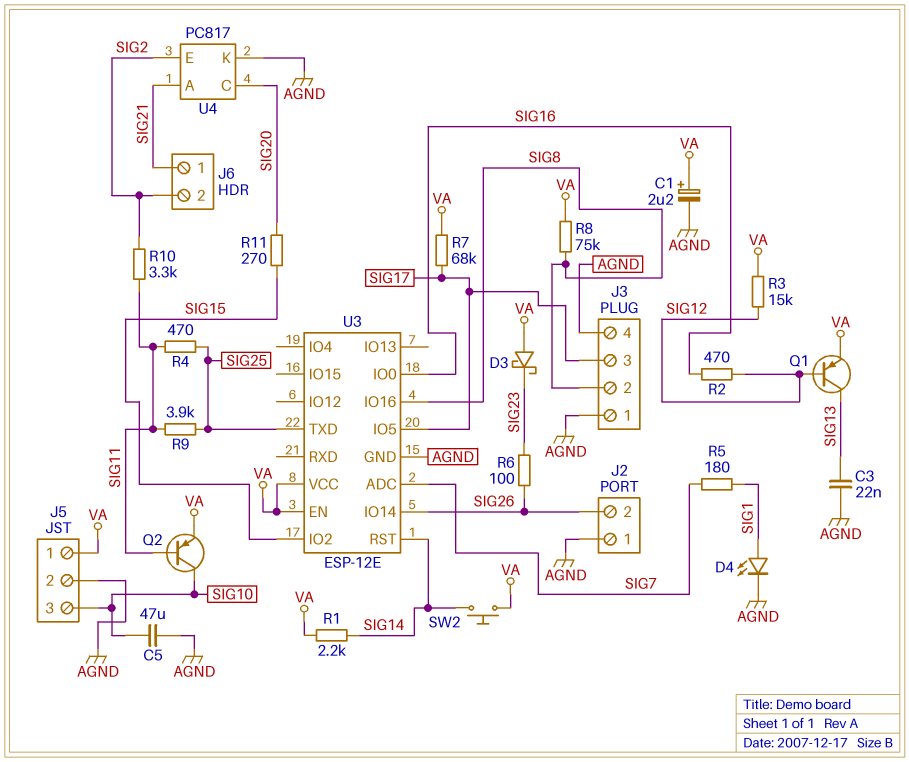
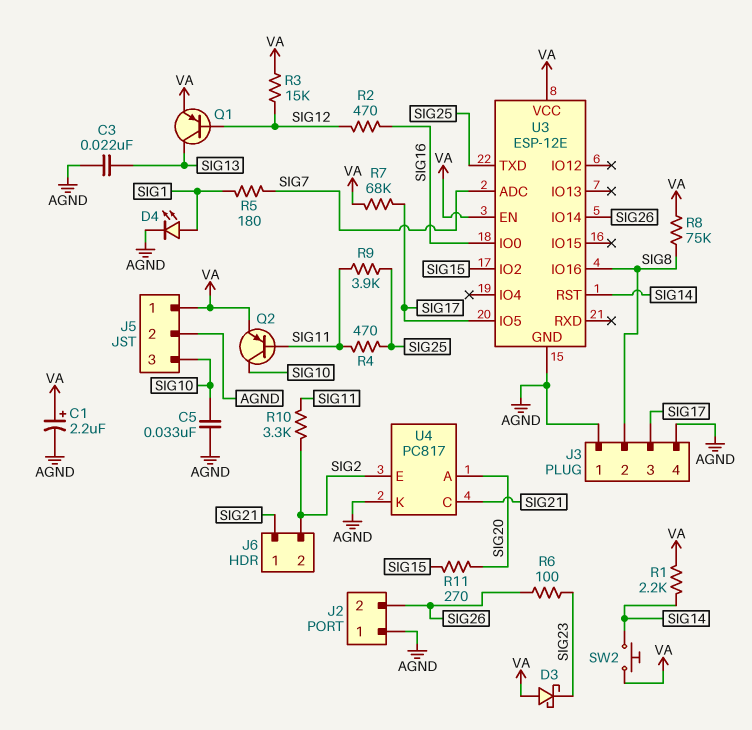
C5: 47uF (AGND, SIG10) -> 33nF (AGND, SIG10)
U4 pin A: SIG21 -> SIG20
U4 pin C: SIG20 -> SIG21

